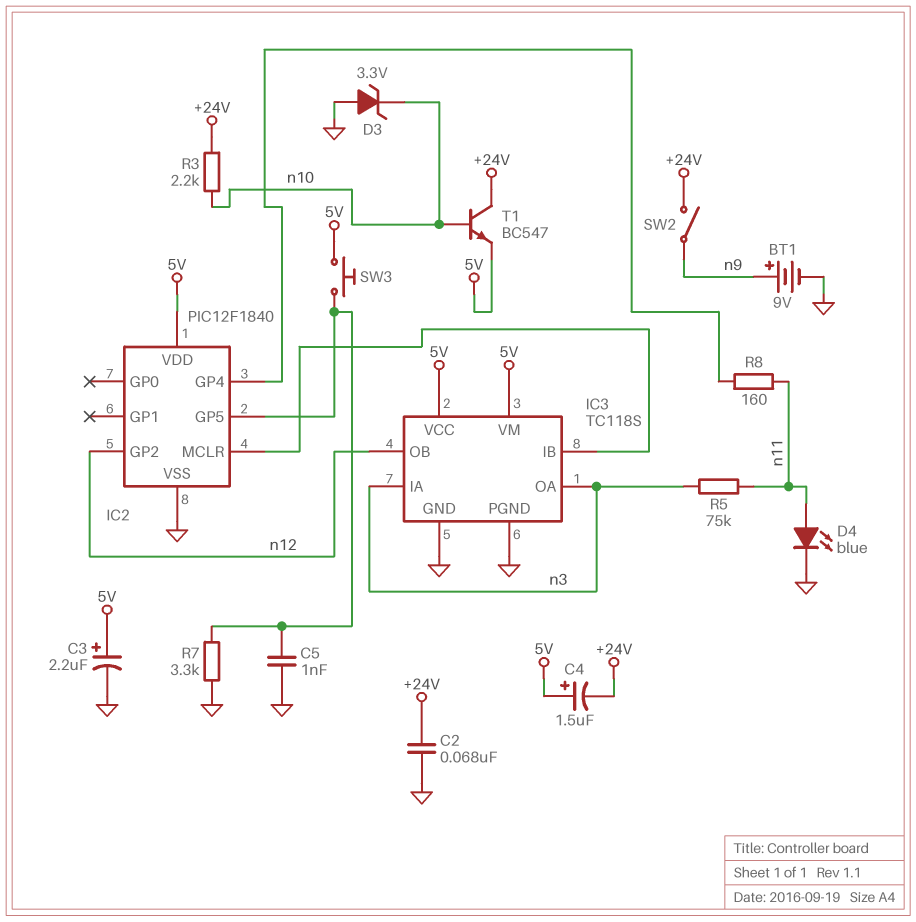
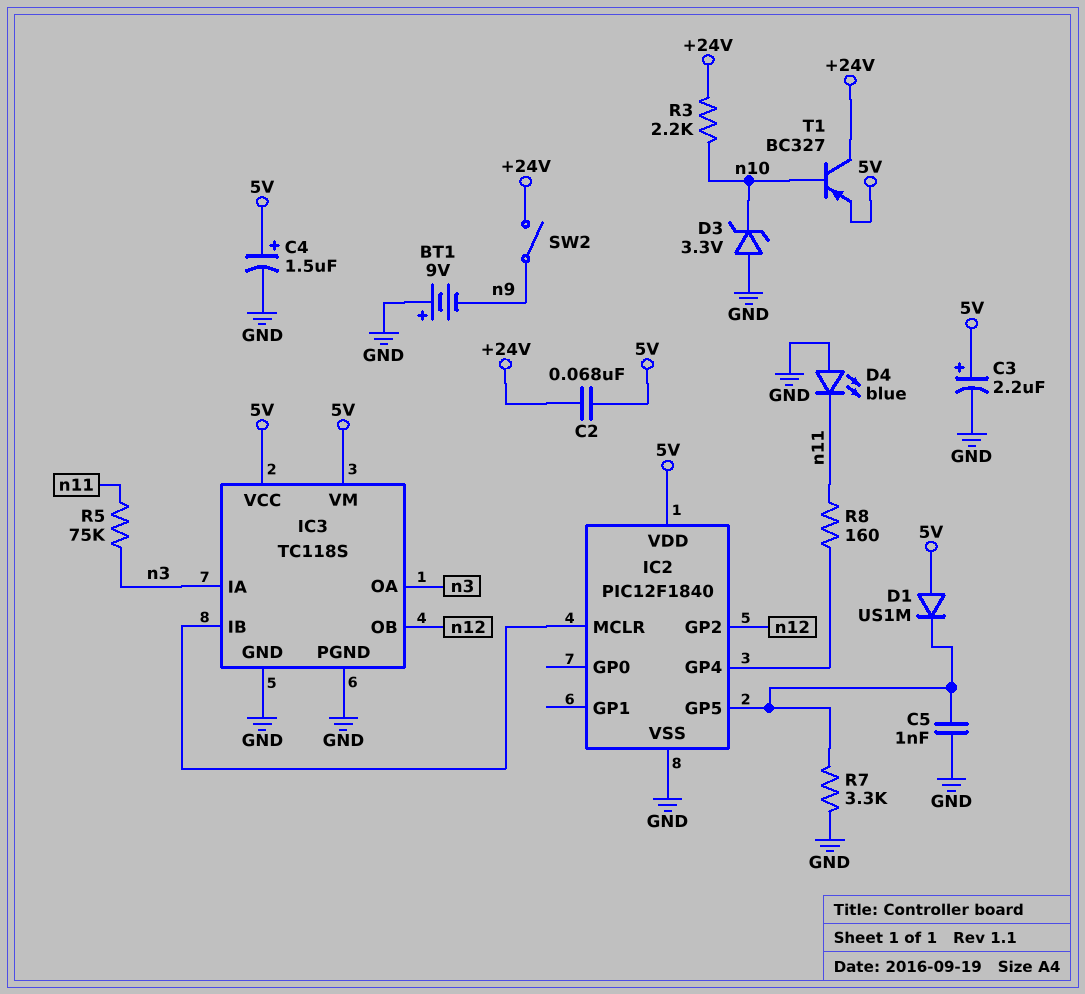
BT1: 9V (plus n9, minus GND) -> 9V (plus GND, minus n9)
C2: 68nF (+24V, GND) -> 68nF (+24V, 5V)
C4: 1.5uF (plus 5V, minus +24V) -> 1.5uF (plus 5V, minus GND)
D1: none -> diode US1M (A 5V, K IC2/GP5)
D4: LED blue (A n11, K GND) -> LED blue (A GND, K n11)
SW3: button (5V, IC2/GP5) -> none
T1: NPN BC547 (B n10, C +24V, E 5V) -> PNP BC327 (B n10, C +24V, E 5V)

